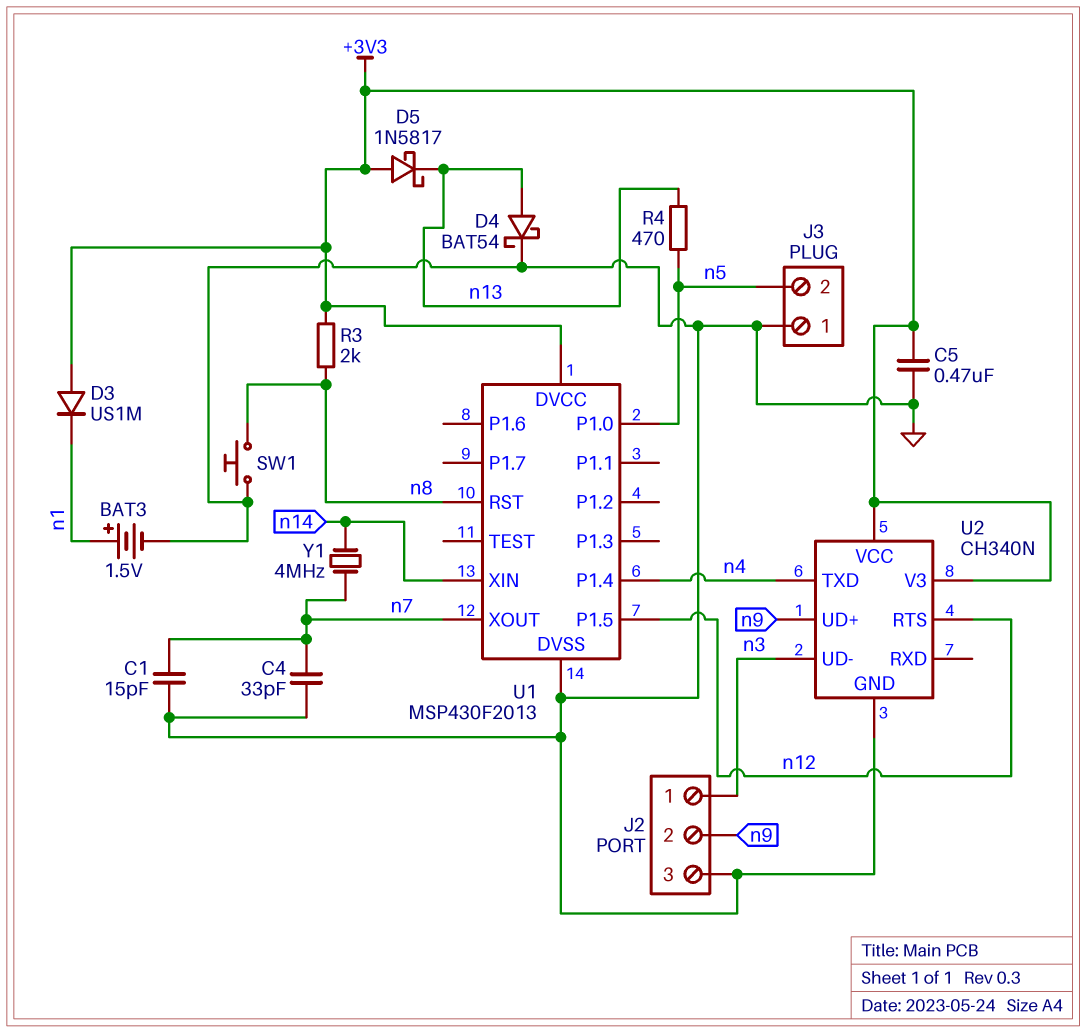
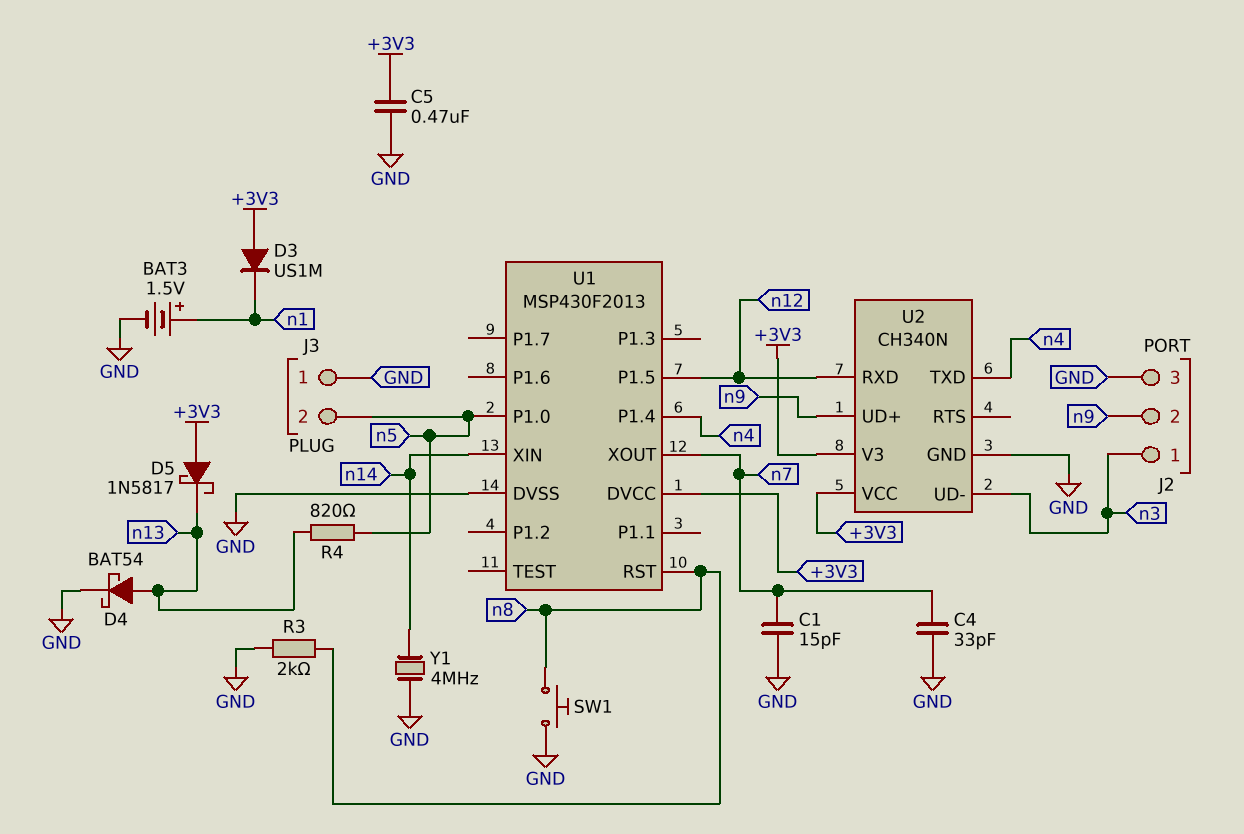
R3: 2k (+3V3, n8) -> 2k (GND, n8)
R4: 470 (n5, n13) -> 820 (n5, n13)
U2 pin RTS: n12 -> none
U2 pin RXD: none -> n12
Y1: 4MHz (n7, n14) -> 4MHz (GND, n14)

